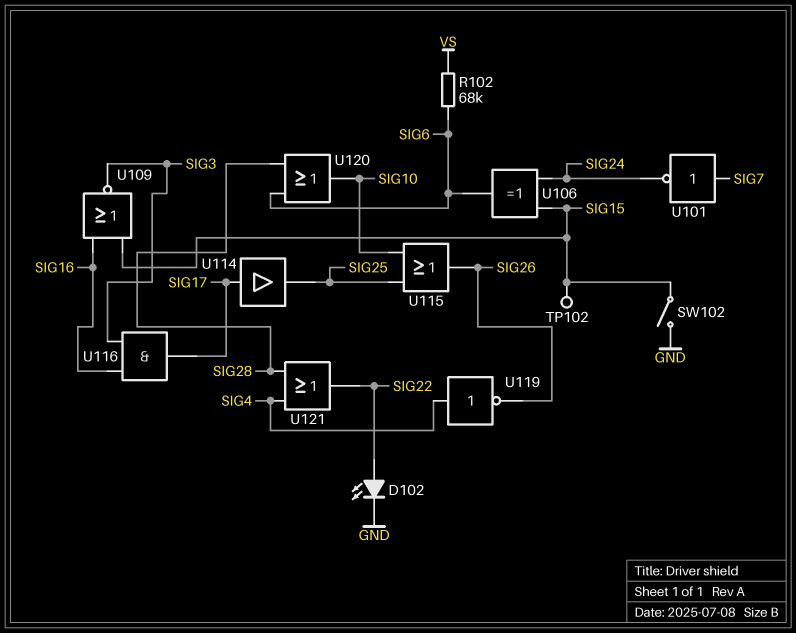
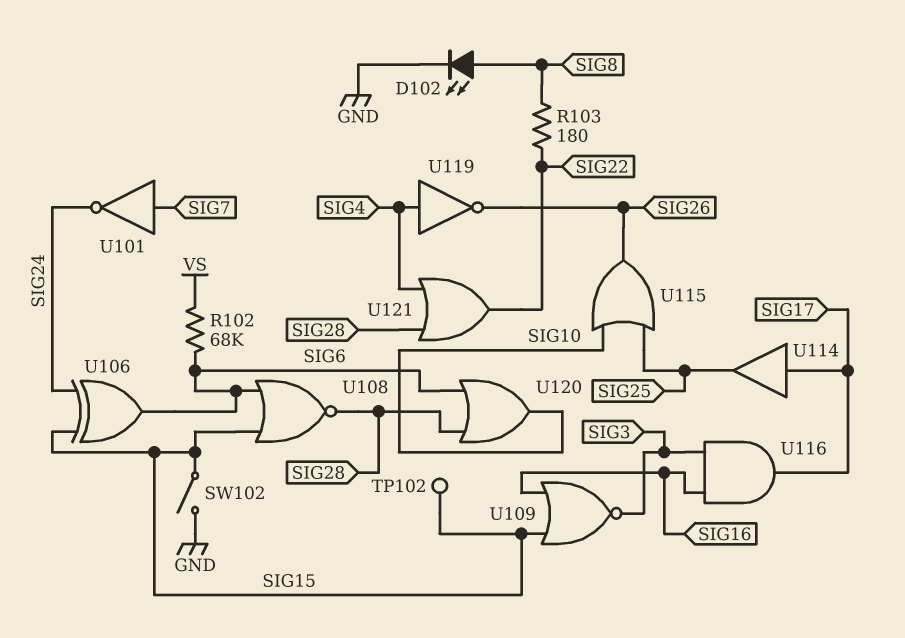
D102: LED (A SIG22, K GND) -> LED (A SIG8, K GND)
R103: none -> 180 (SIG8, SIG22)
U108: none -> NOR (in SIG6, in SIG15, out SIG28)

